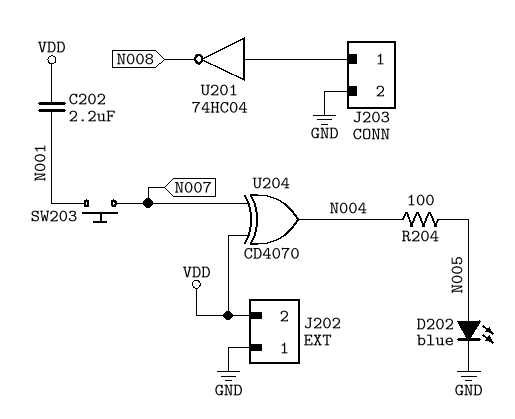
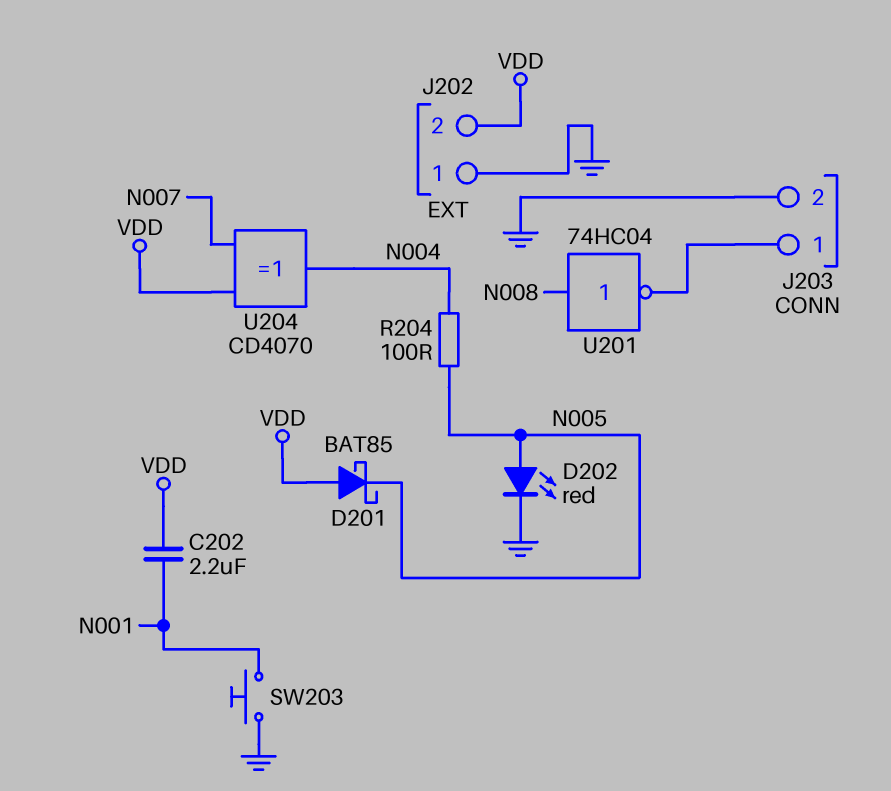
D201: none -> schottky BAT85 (A VDD, K N005)
D202: LED blue (A N005, K GND) -> LED red (A N005, K GND)
SW203: button (N001, N007) -> button (GND, N001)
U201: NOT 74HC04 (in J203/1, out N008) -> NOT 74HC04 (in N008, out J203/1)

